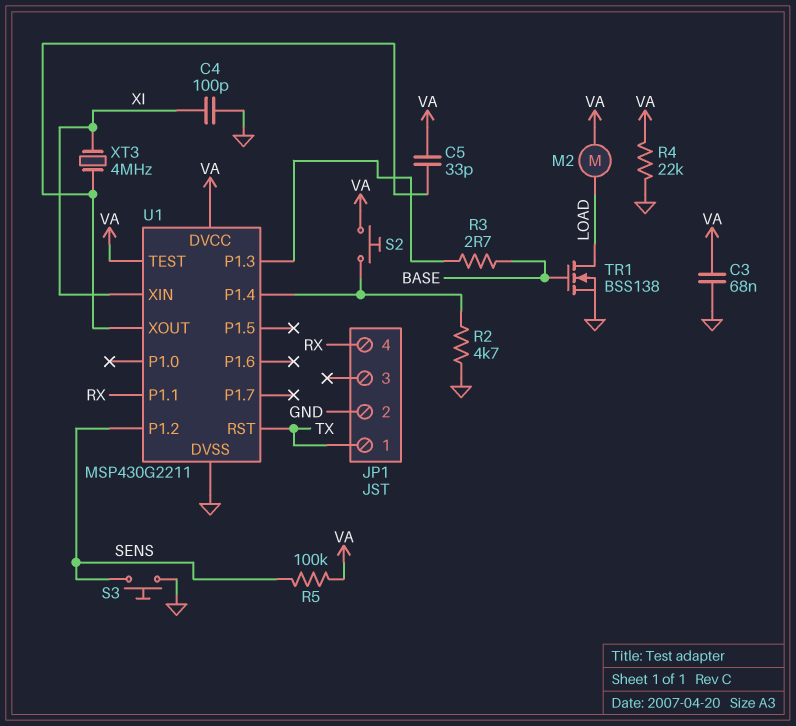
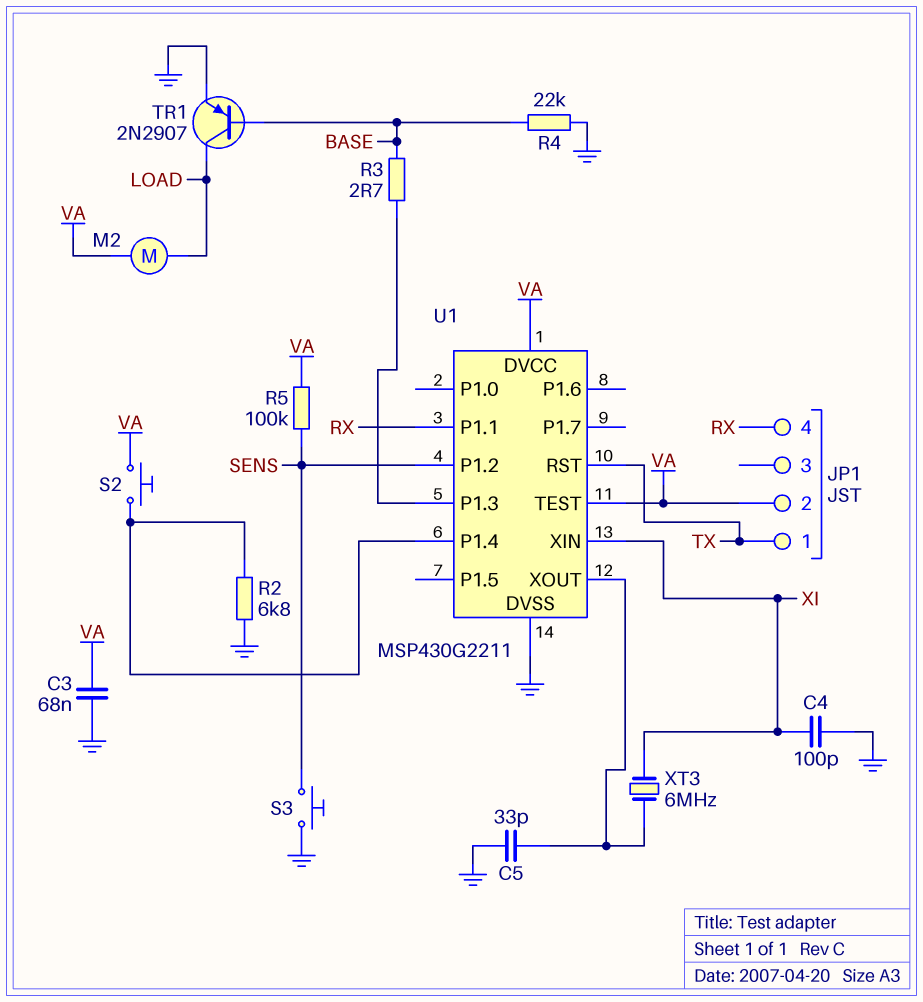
C5: 33pF (U1/XOUT, VA) -> 33pF (GND, U1/XOUT)
JP1 pin 2: GND -> VA
R2: 4.7k (GND, U1/P1.4) -> 6.8k (GND, U1/P1.4)
R4: 22k (GND, VA) -> 22k (BASE, GND)
TR1: NMOS BSS138 (G BASE, D LOAD, S GND) -> PNP 2N2907 (B BASE, C LOAD, E GND)
XT3: 4MHz (U1/XOUT, XI) -> 6MHz (U1/XOUT, XI)

